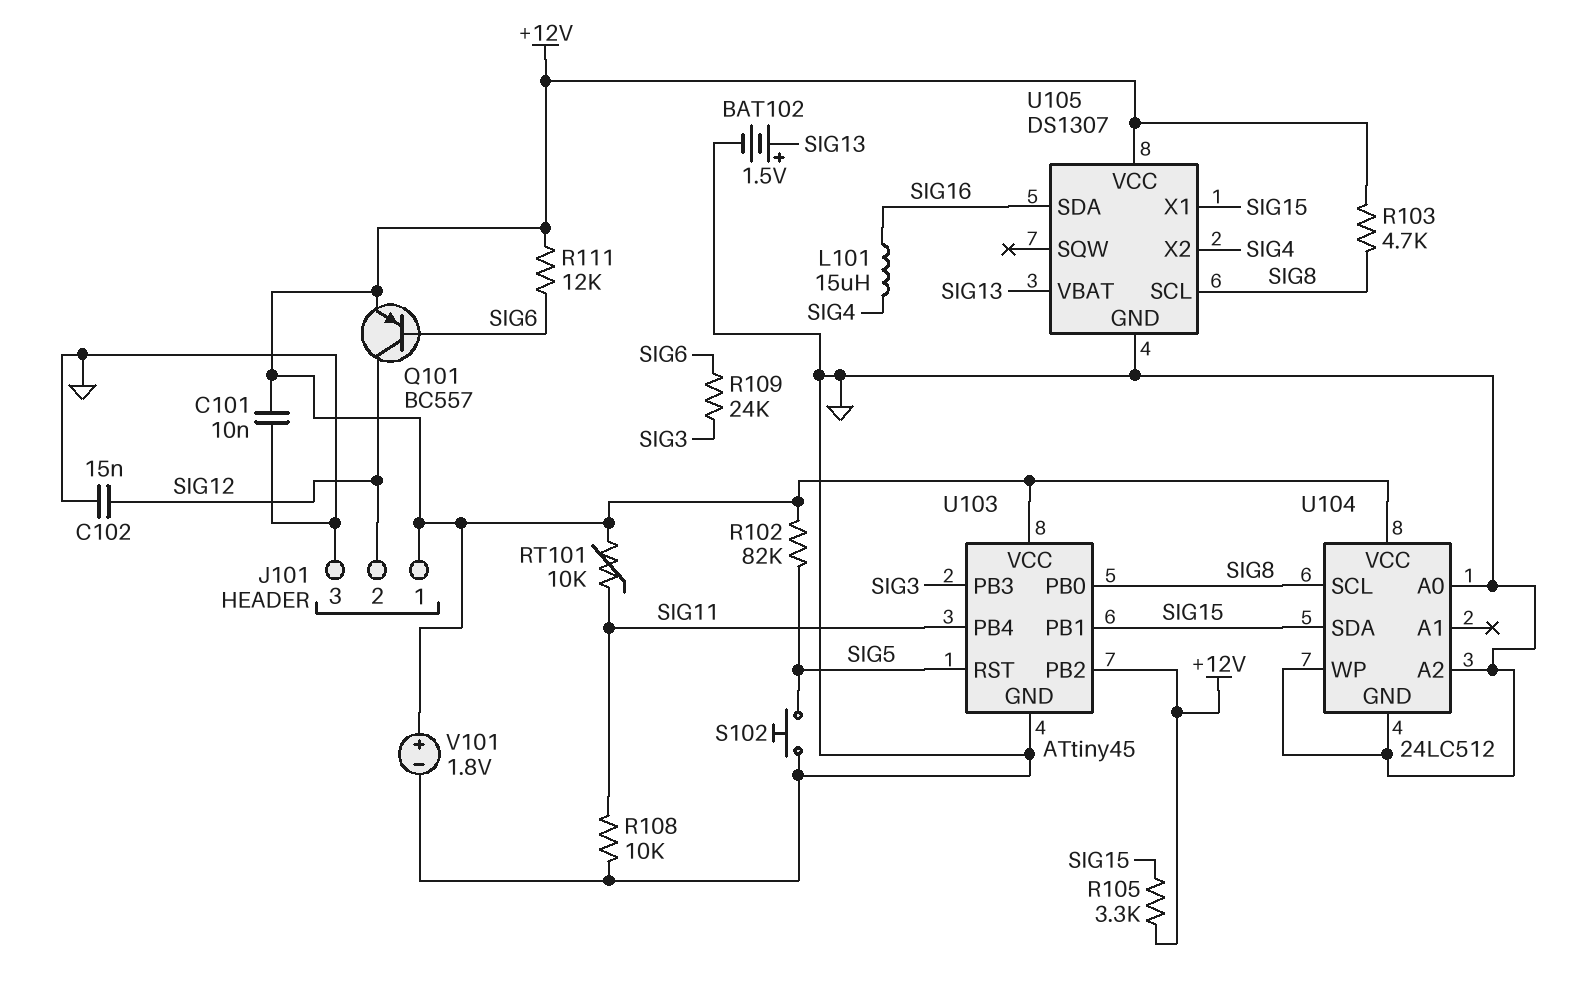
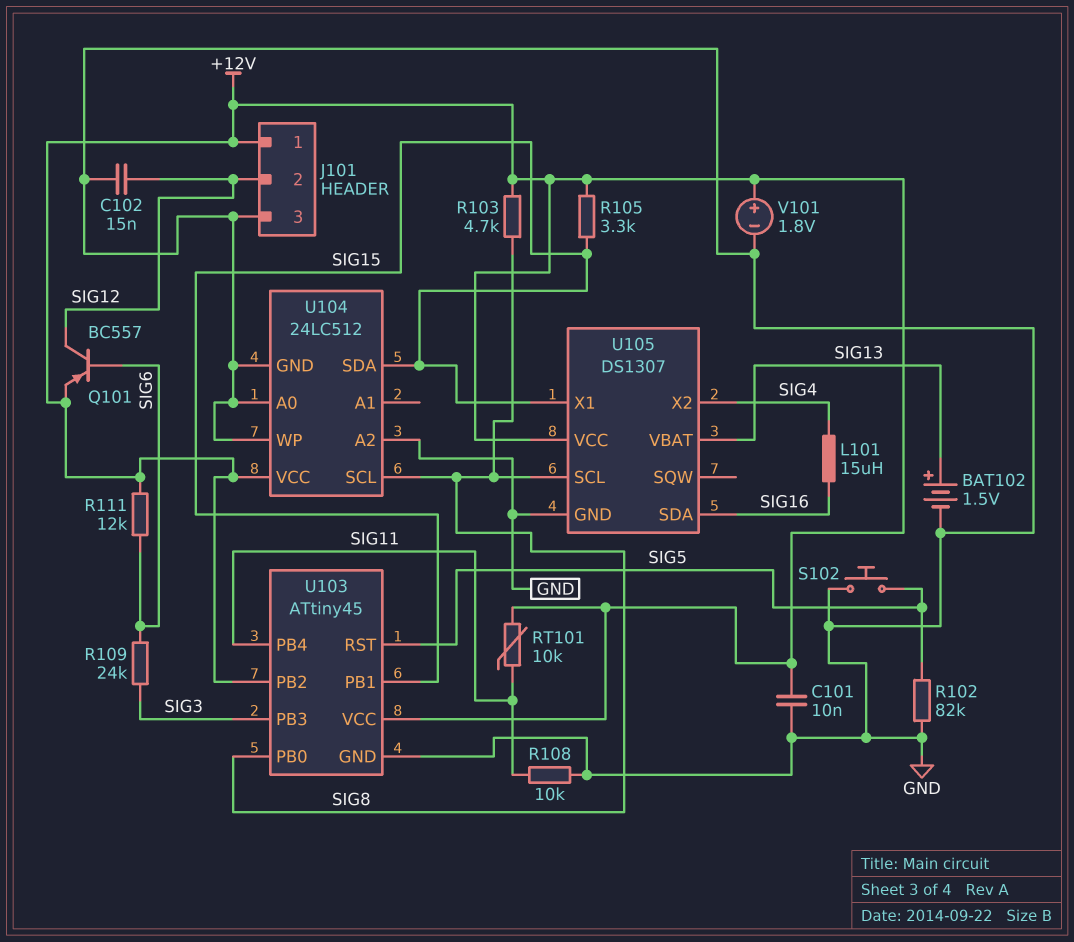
R102: 82k (+12V, SIG5) -> 82k (GND, SIG5)

